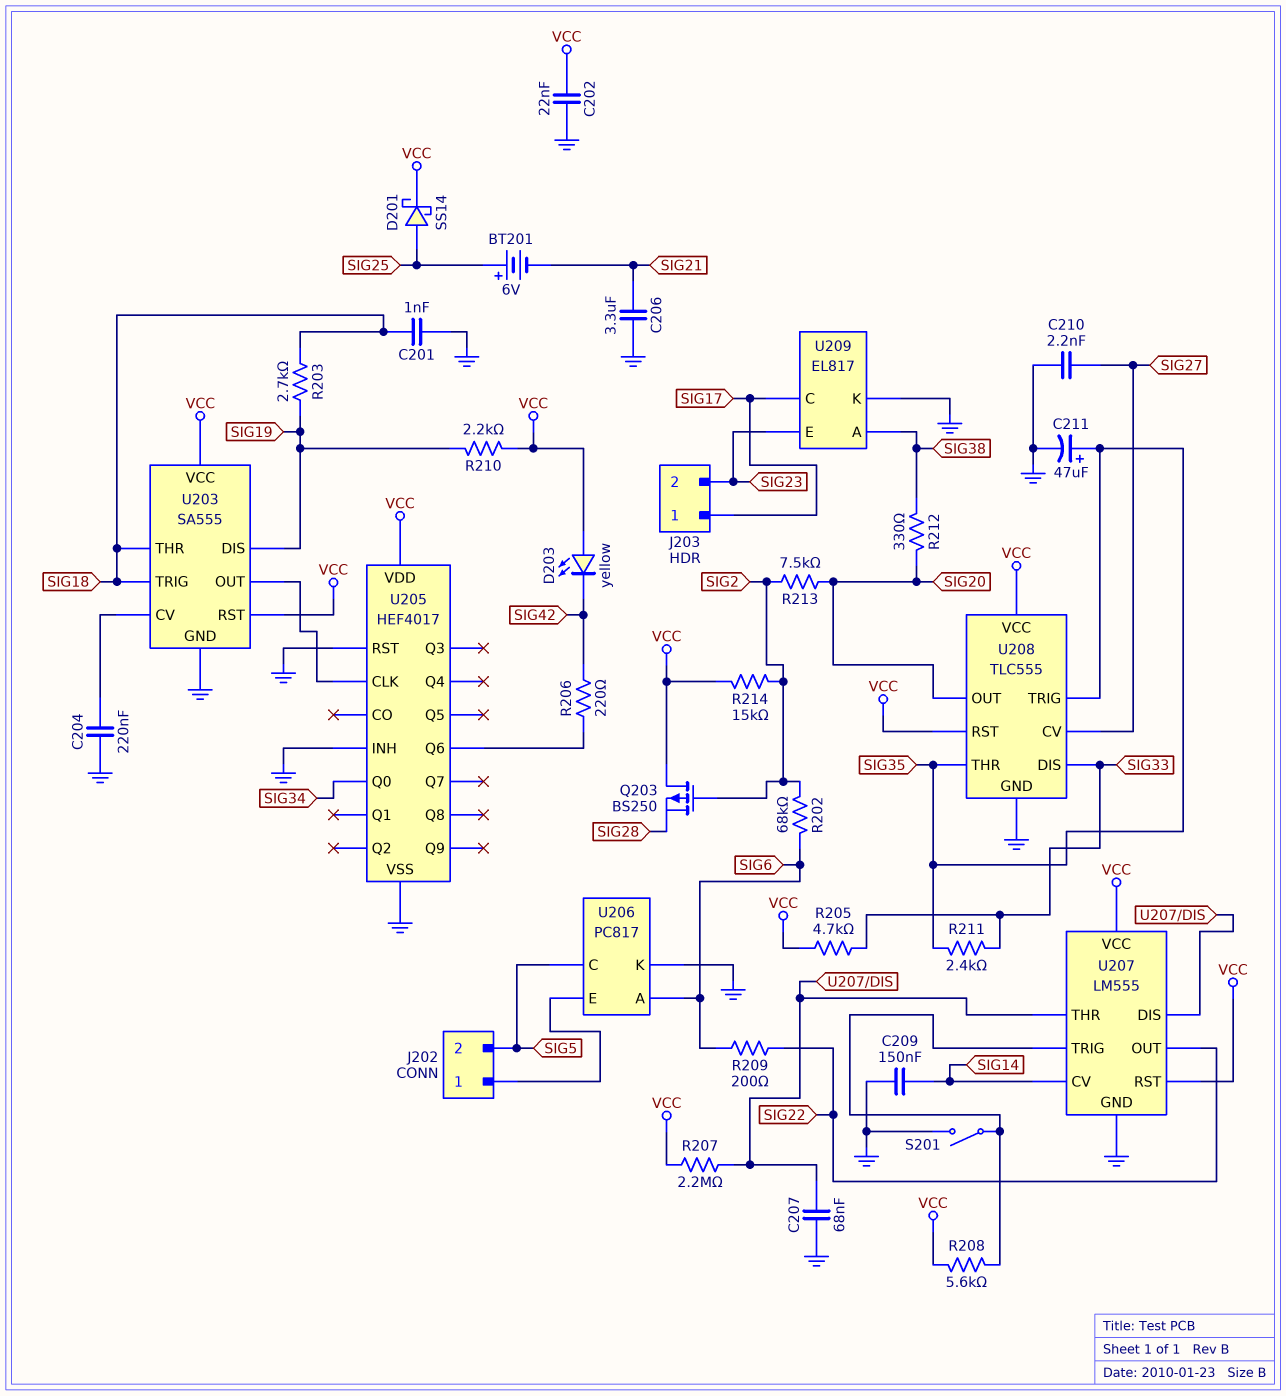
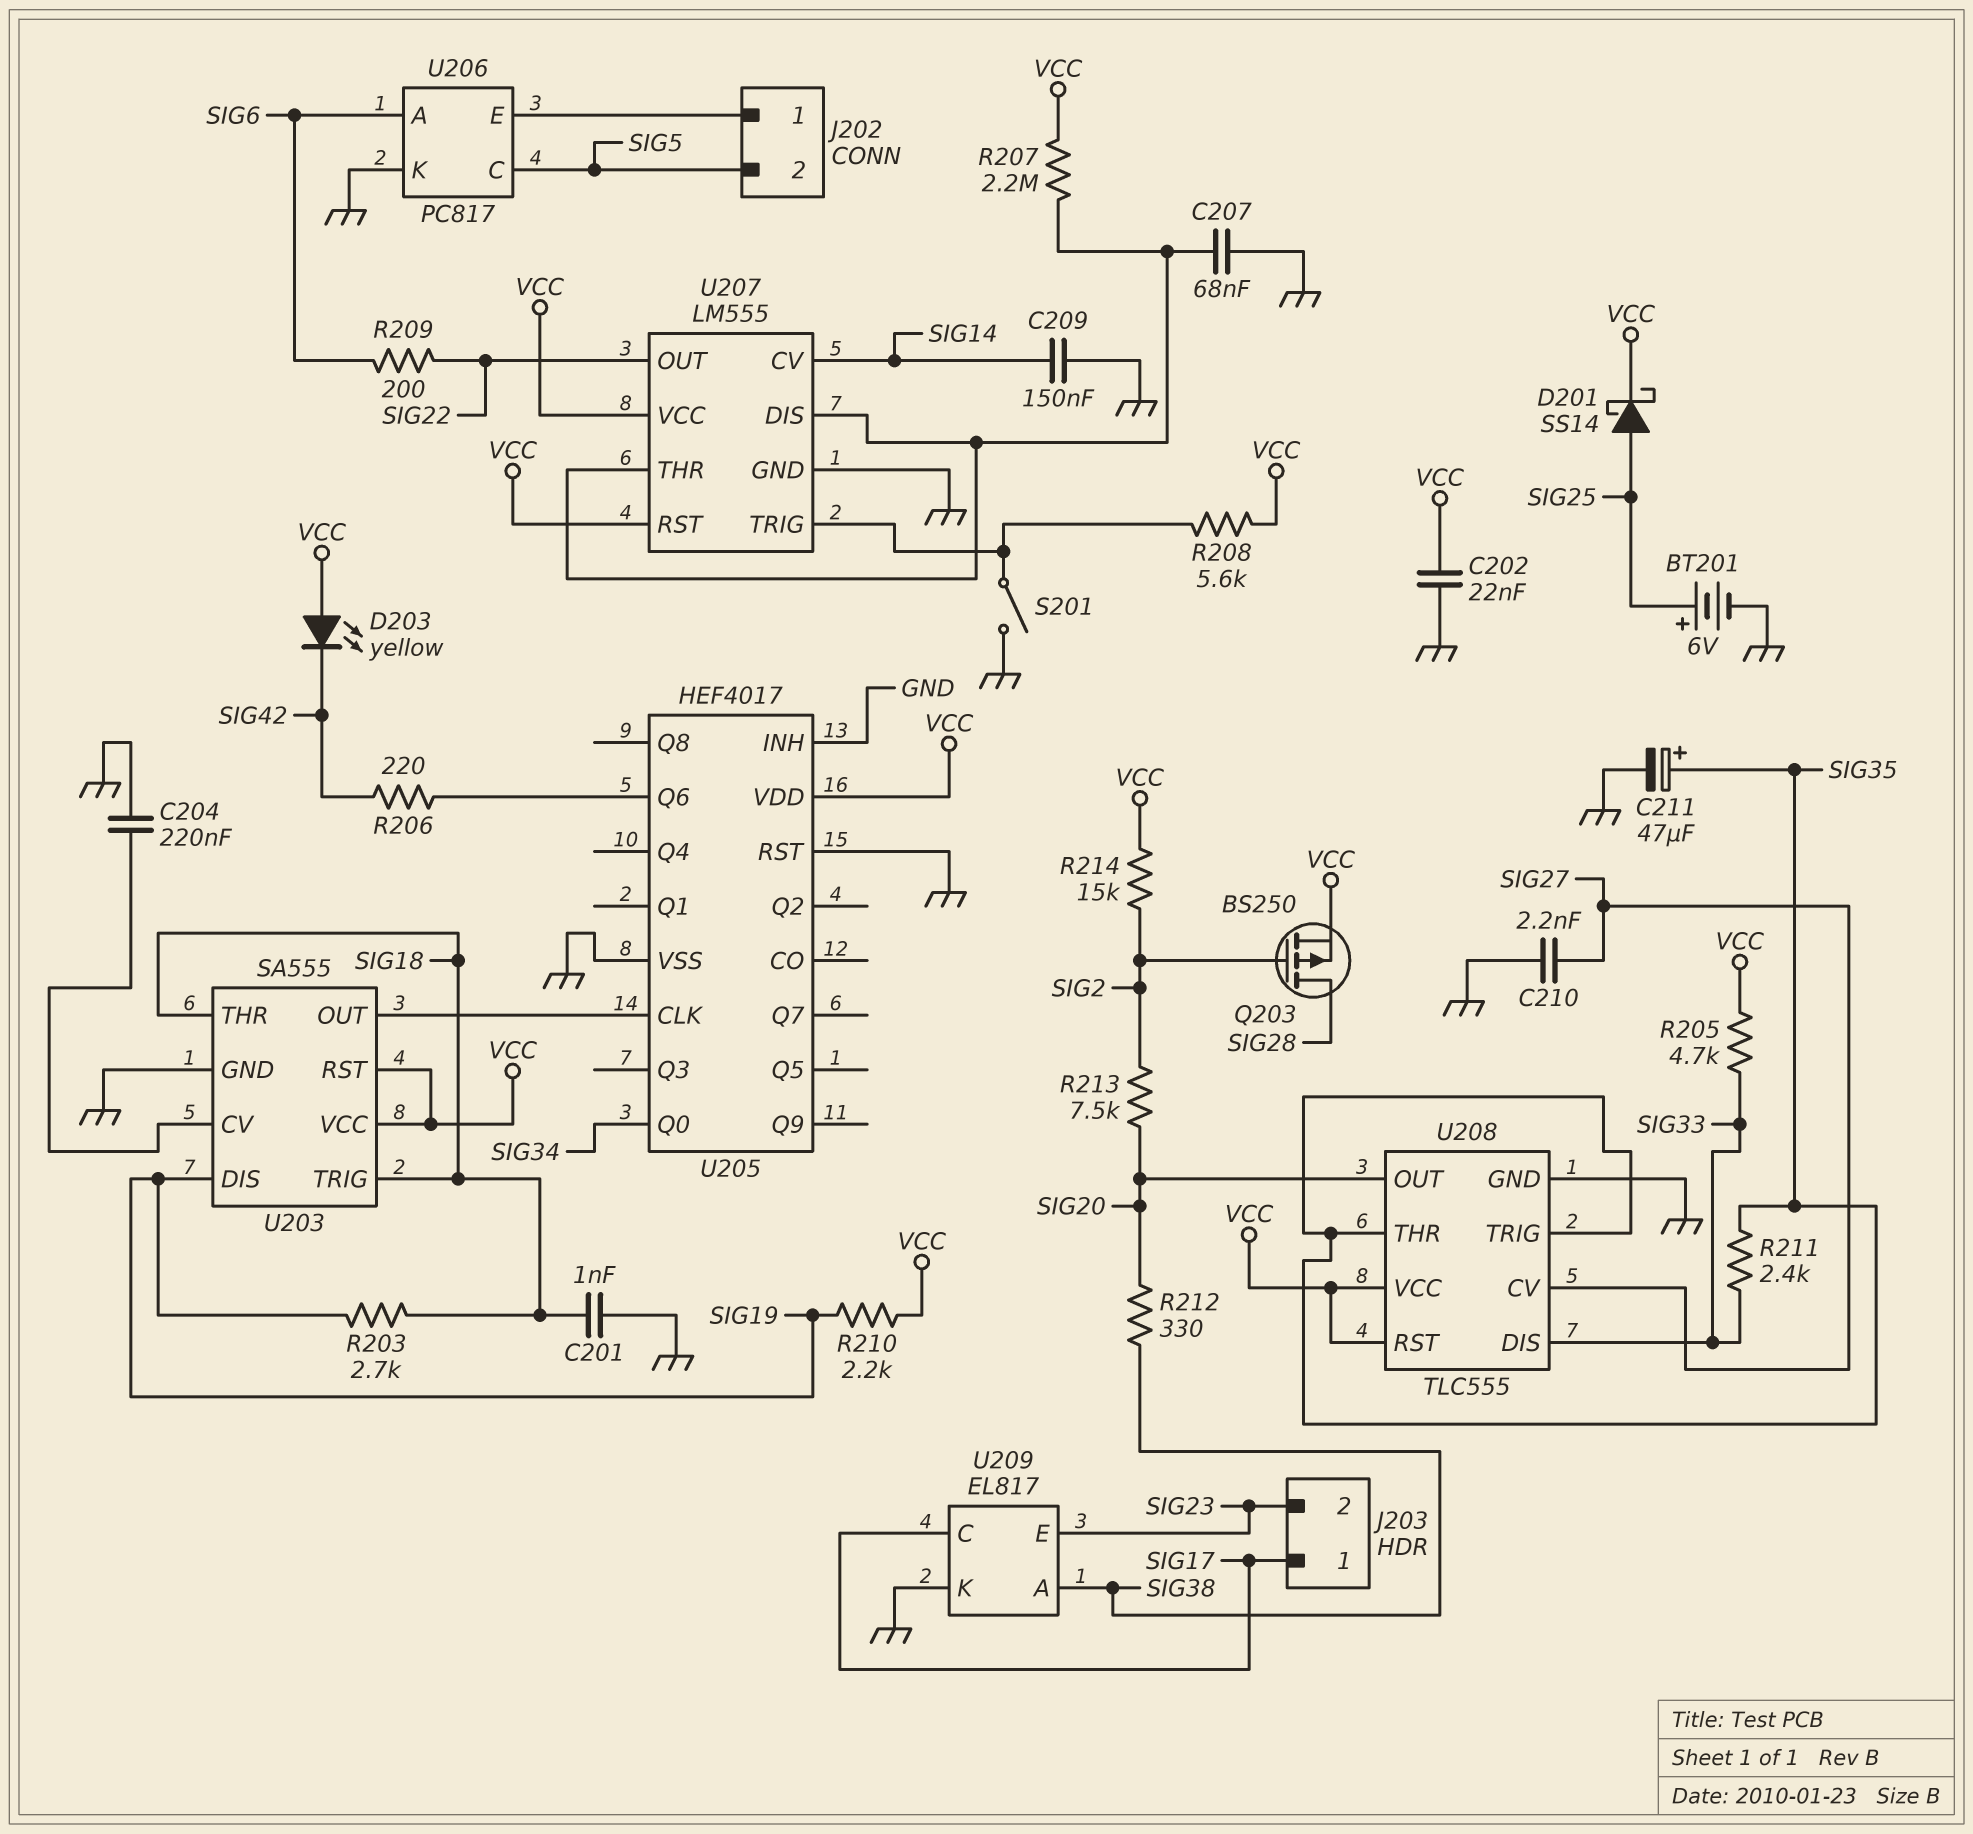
BT201: 6V (plus SIG25, minus SIG21) -> 6V (plus SIG25, minus GND)
C206: 3.3uF (GND, SIG21) -> none
Q203: PMOS BS250 (G SIG2, D VCC, S SIG28) -> PMOS BS250 (G SIG2, D SIG28, S VCC)
R202: 68k (SIG2, SIG6) -> none

